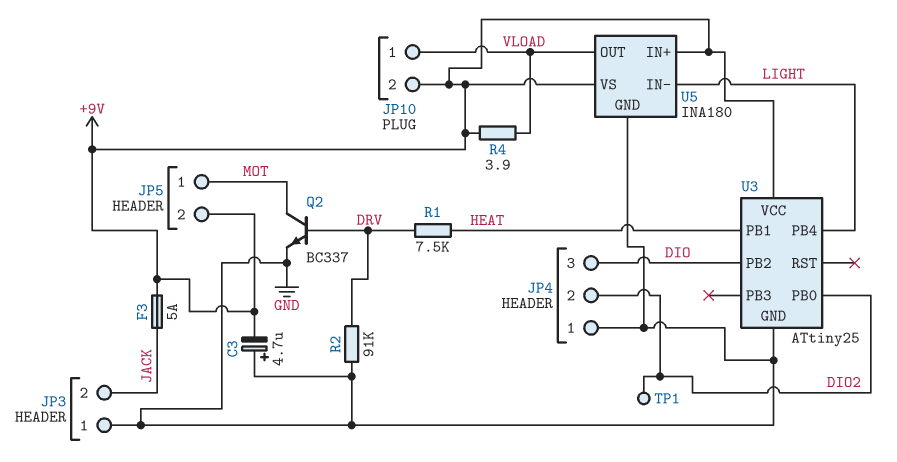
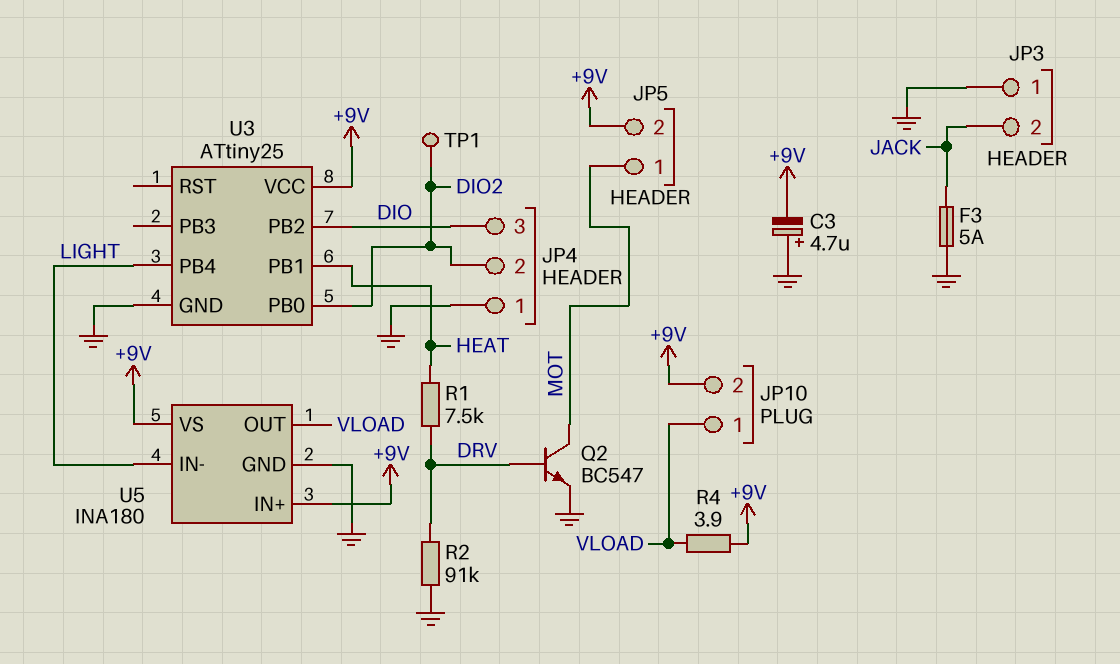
F3: 5A (+9V, JACK) -> 5A (GND, JACK)
Q2: NPN BC337 (B DRV, C MOT, E GND) -> NPN BC547 (B DRV, C MOT, E GND)

